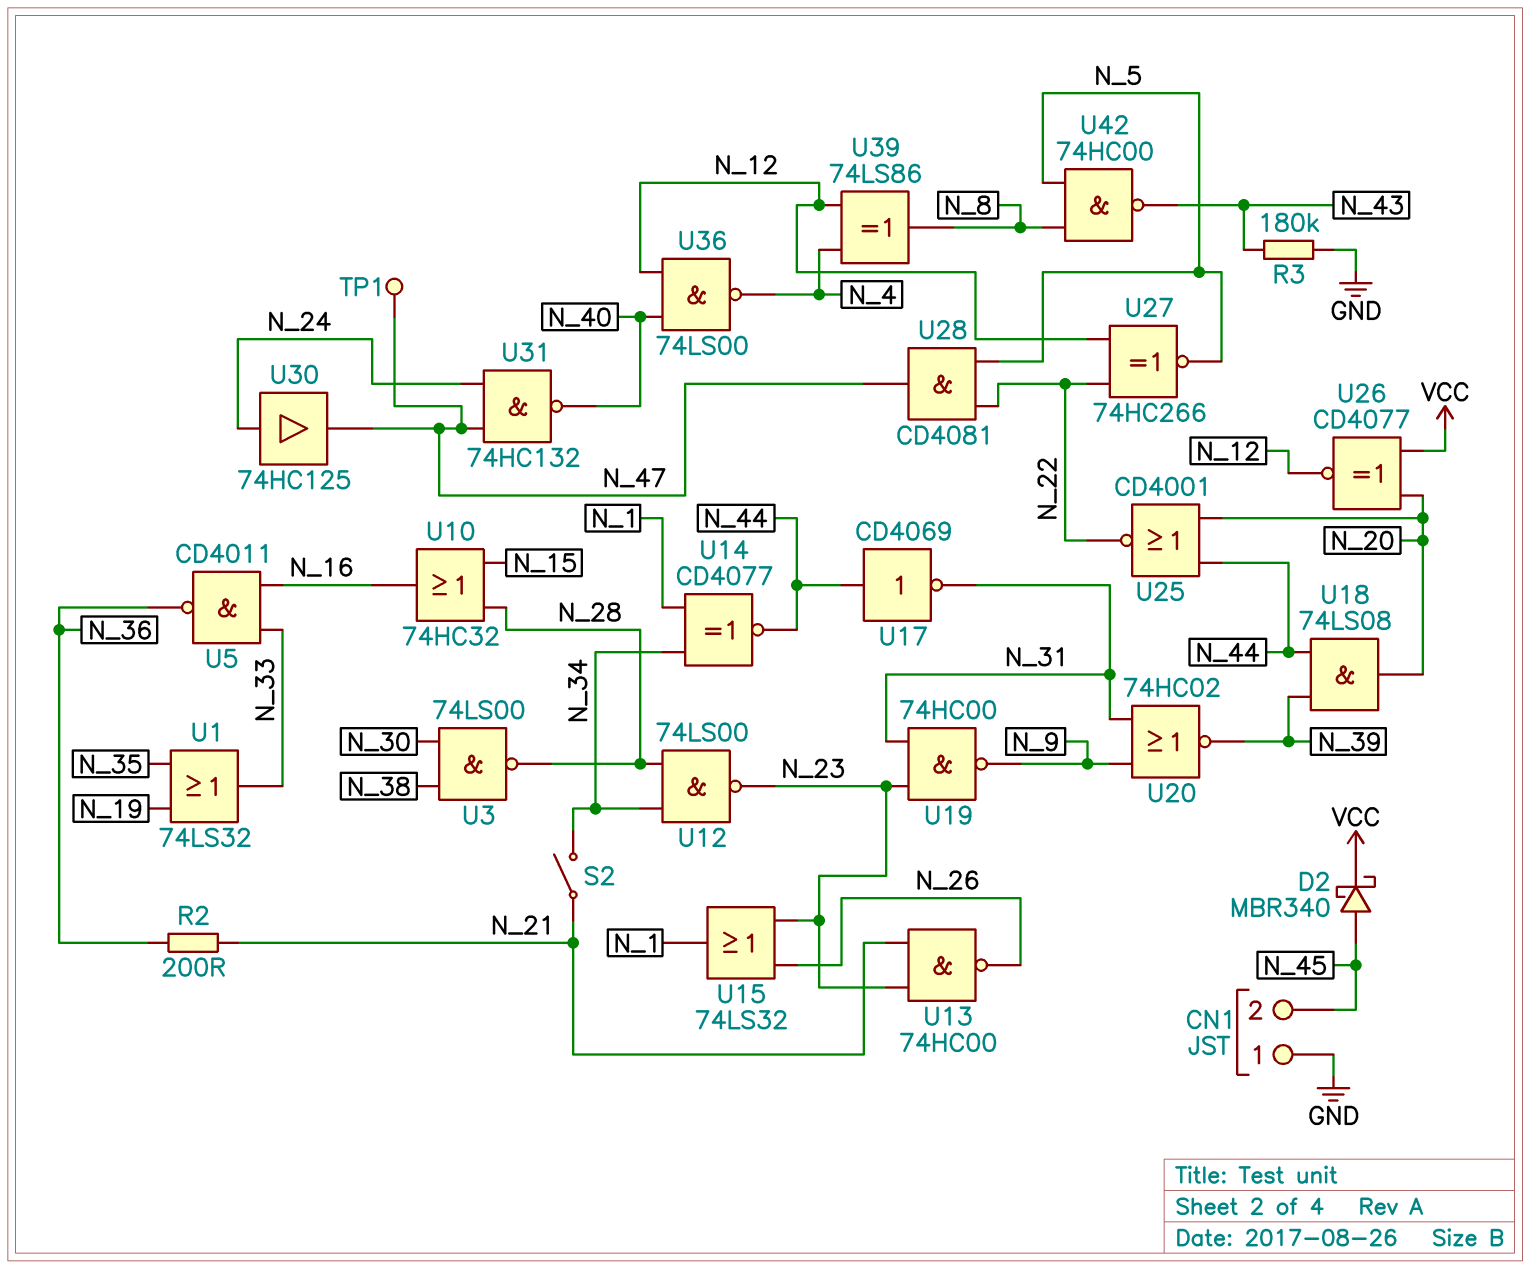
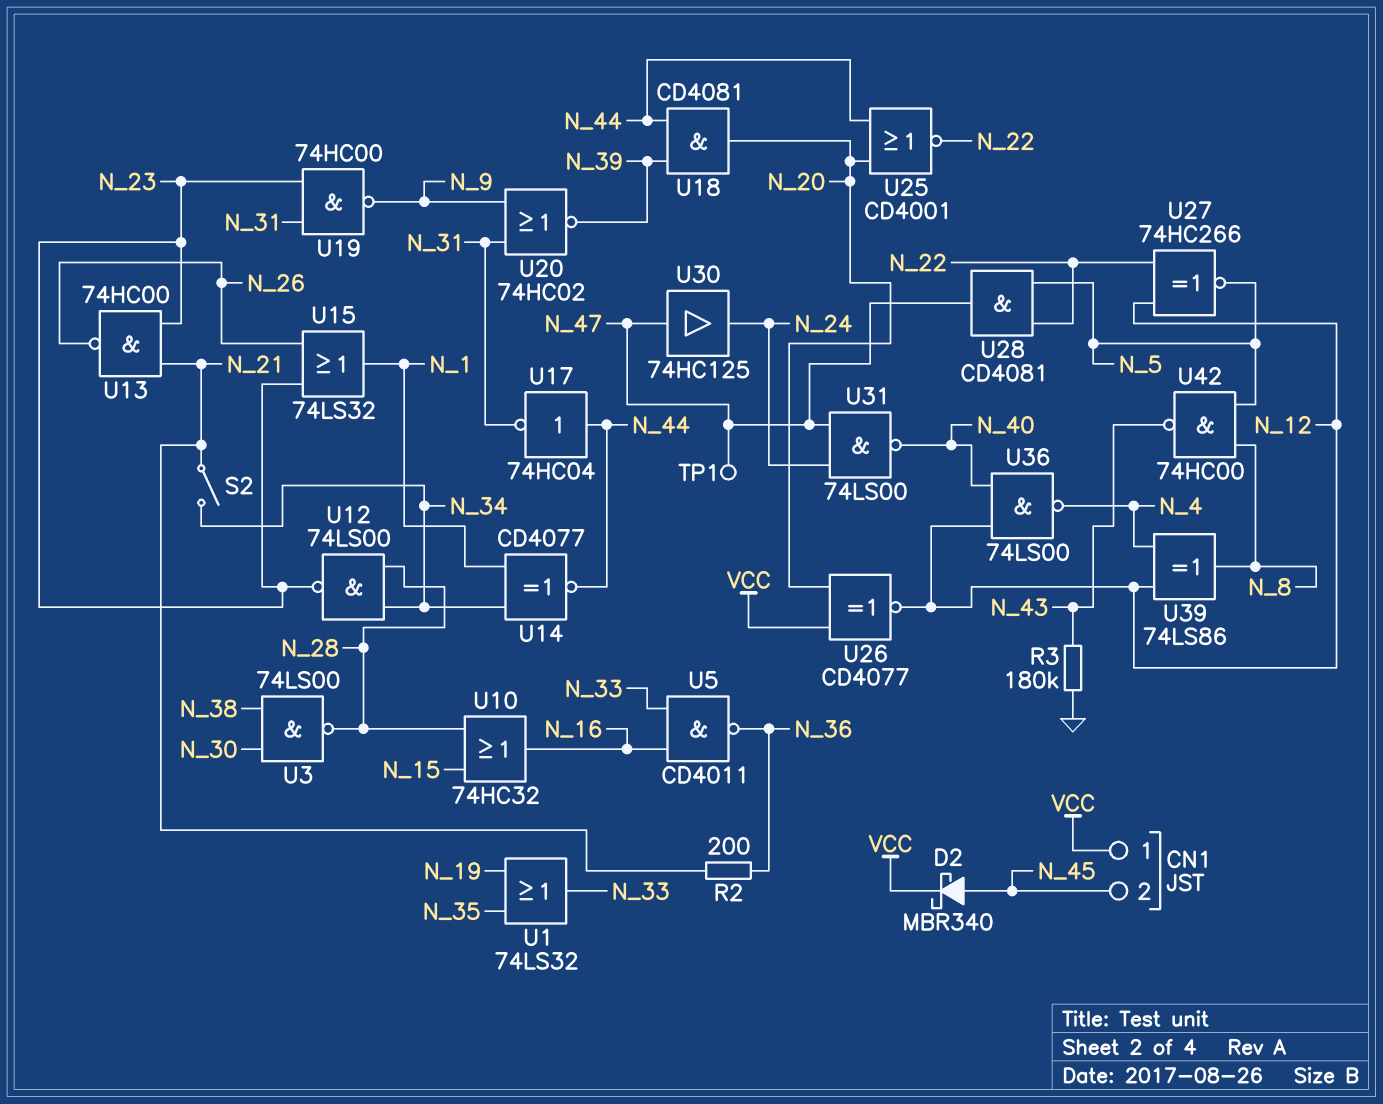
CN1 pin 1: GND -> VCC
U17: NOT CD4069 (in N_44, out N_31) -> NOT 74HC04 (in N_44, out N_31)
U18: AND 74LS08 (in N_39, in N_44, out N_20) -> AND CD4081 (in N_39, in N_44, out N_20)
U30: buffer 74HC125 (in N_24, out N_47) -> buffer 74HC125 (in N_47, out N_24)
U31: NAND 74HC132 (in N_24, in N_47, out N_40) -> NAND 74LS00 (in N_24, in N_47, out N_40)

